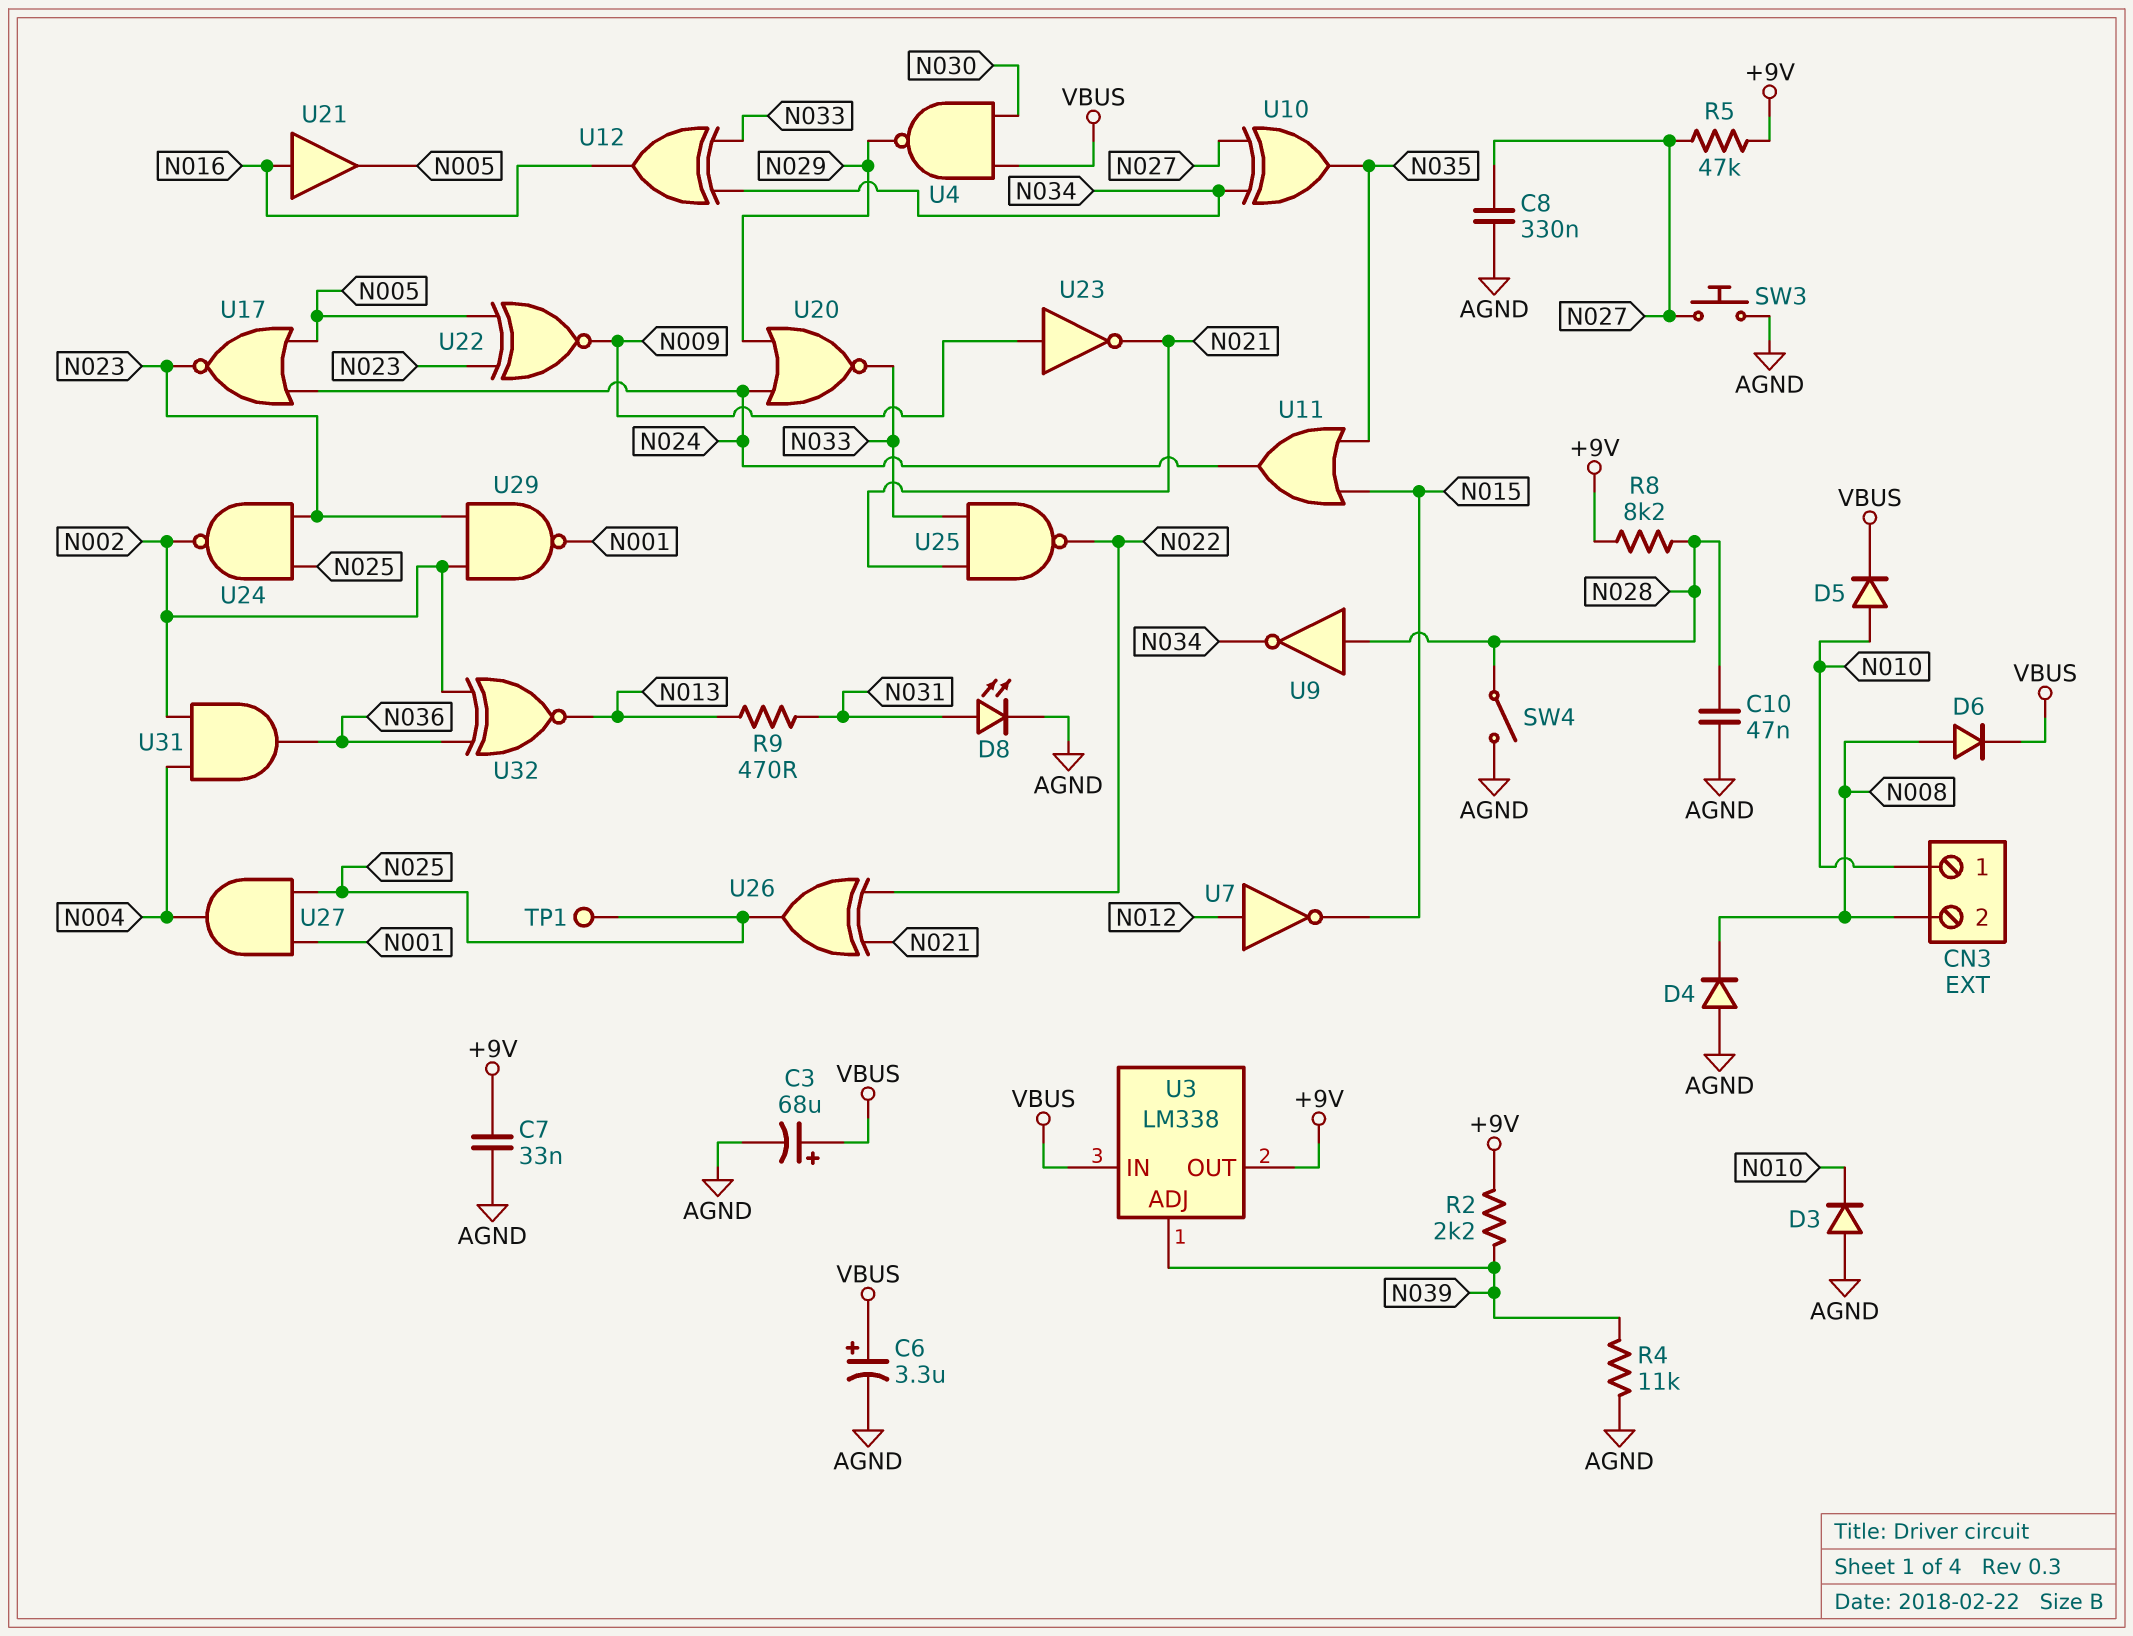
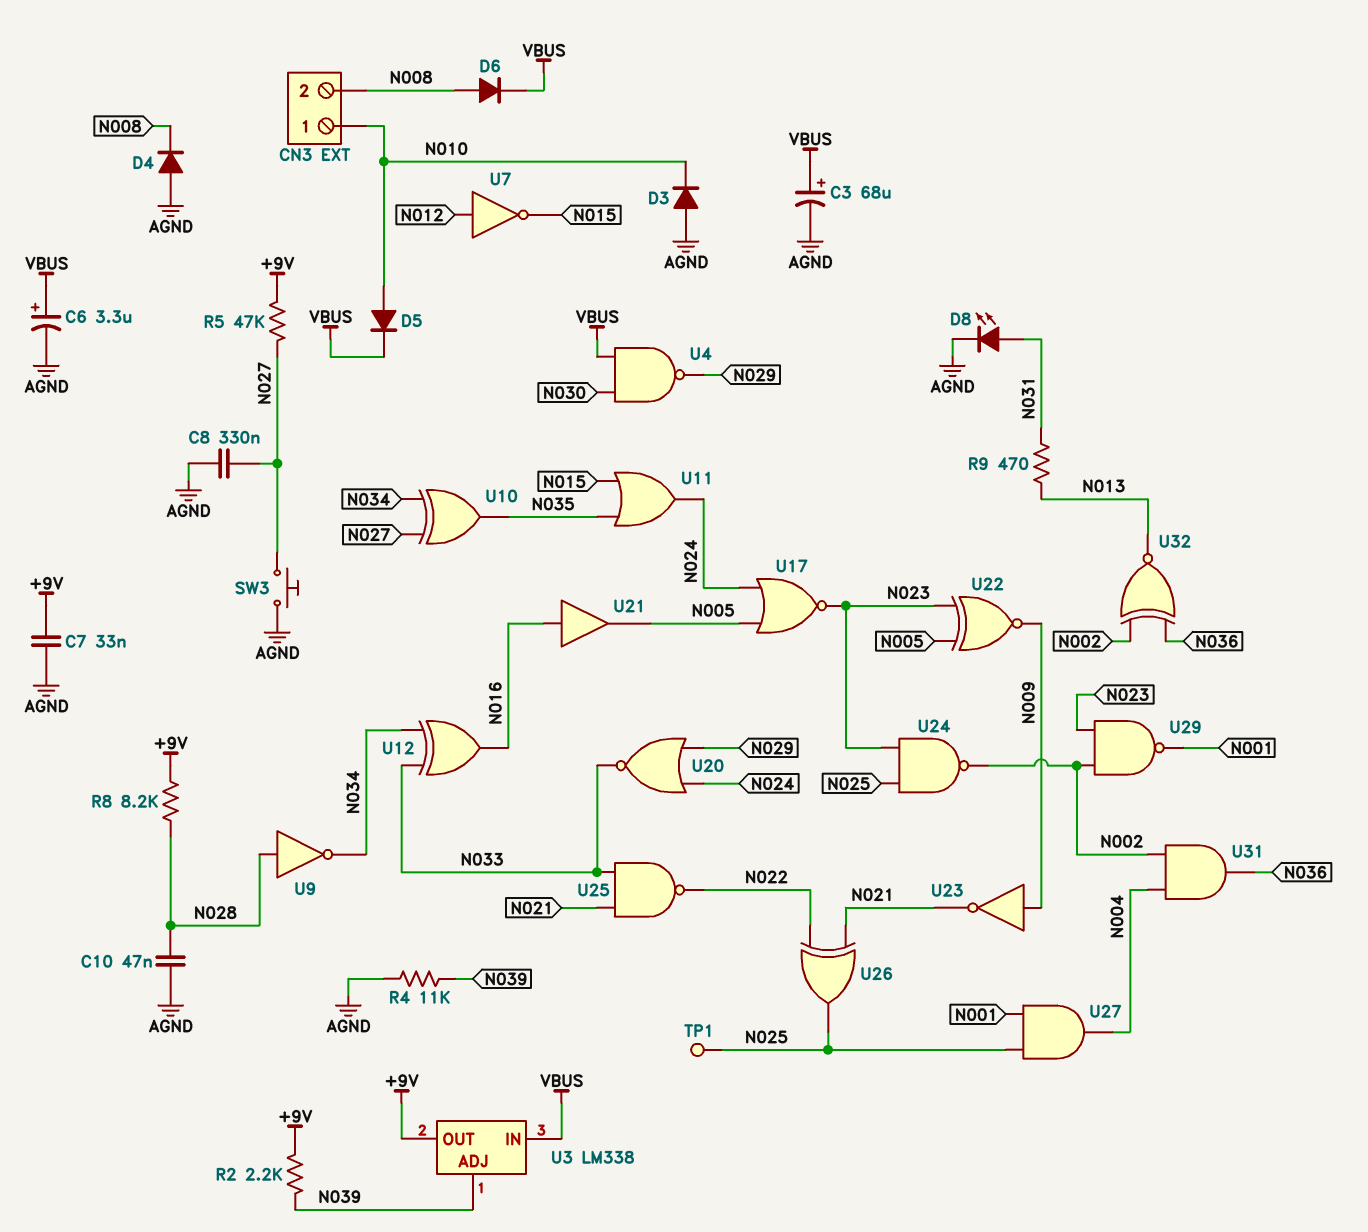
SW4: switch (AGND, N028) -> none

